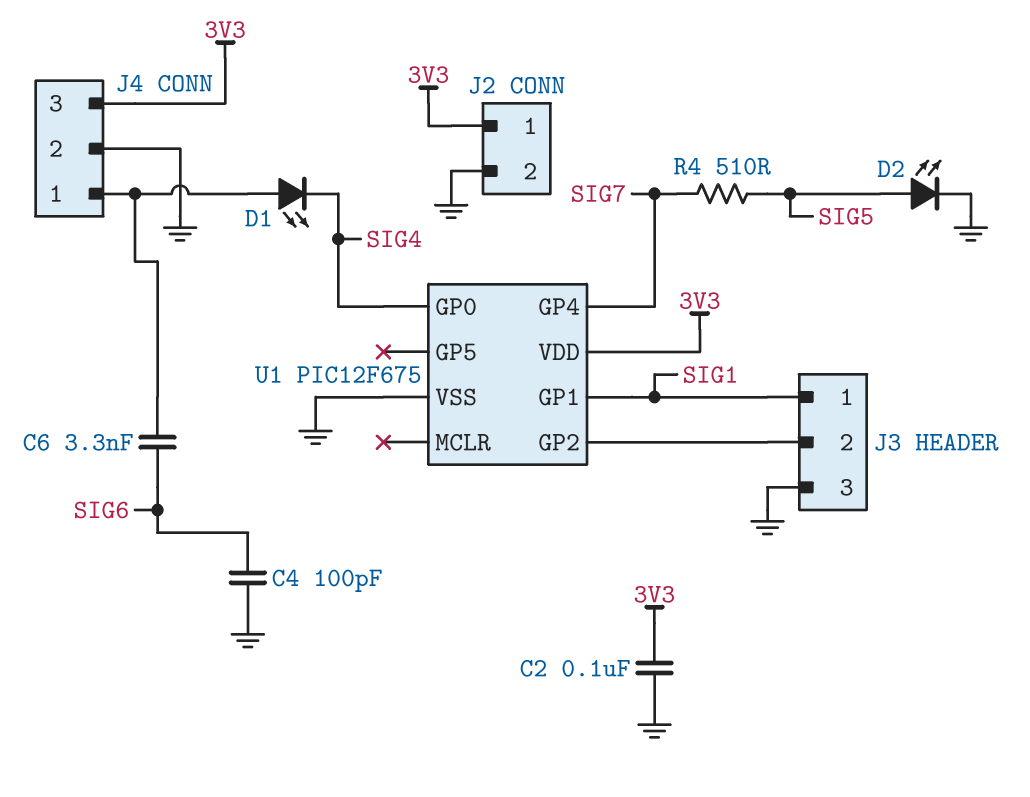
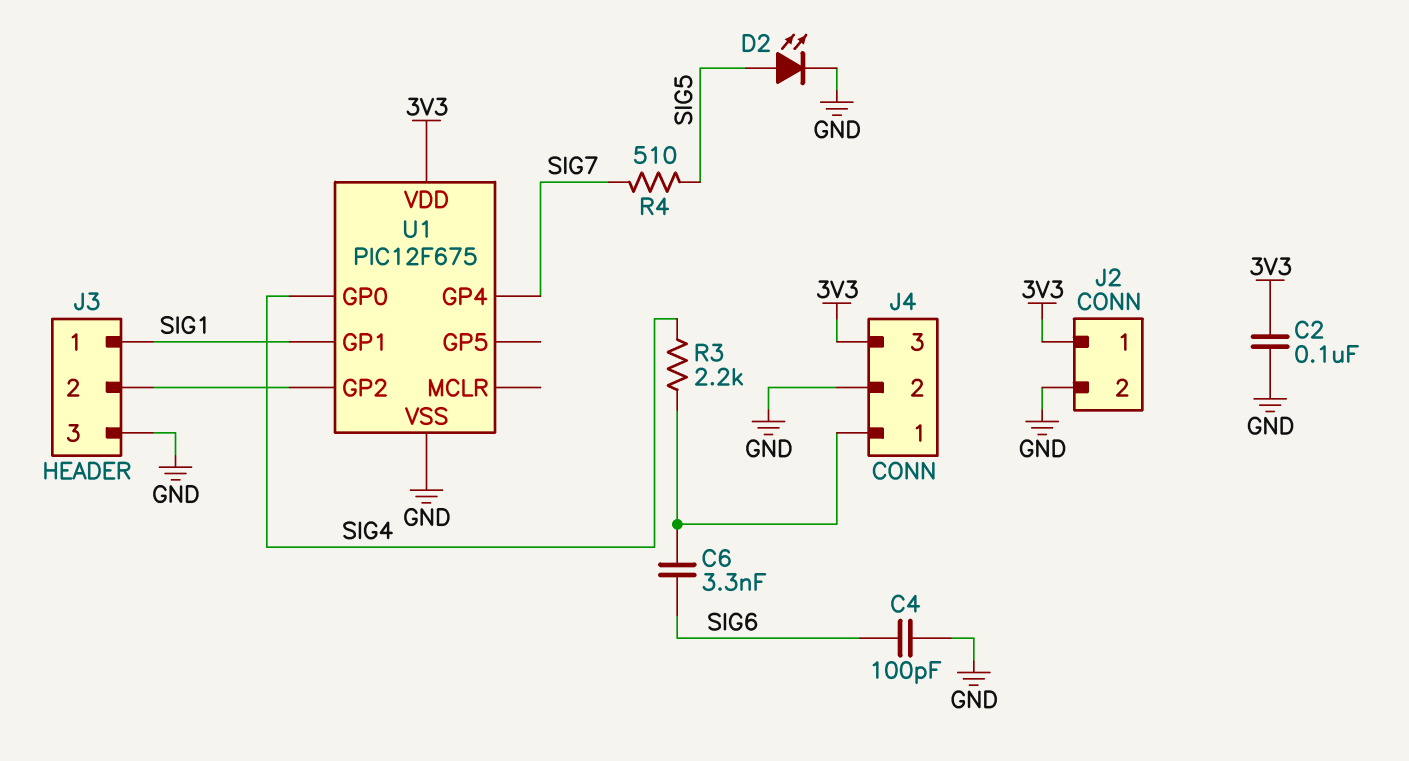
D1: LED (A J4/1, K SIG4) -> none
R3: none -> 2.2k (J4/1, SIG4)

